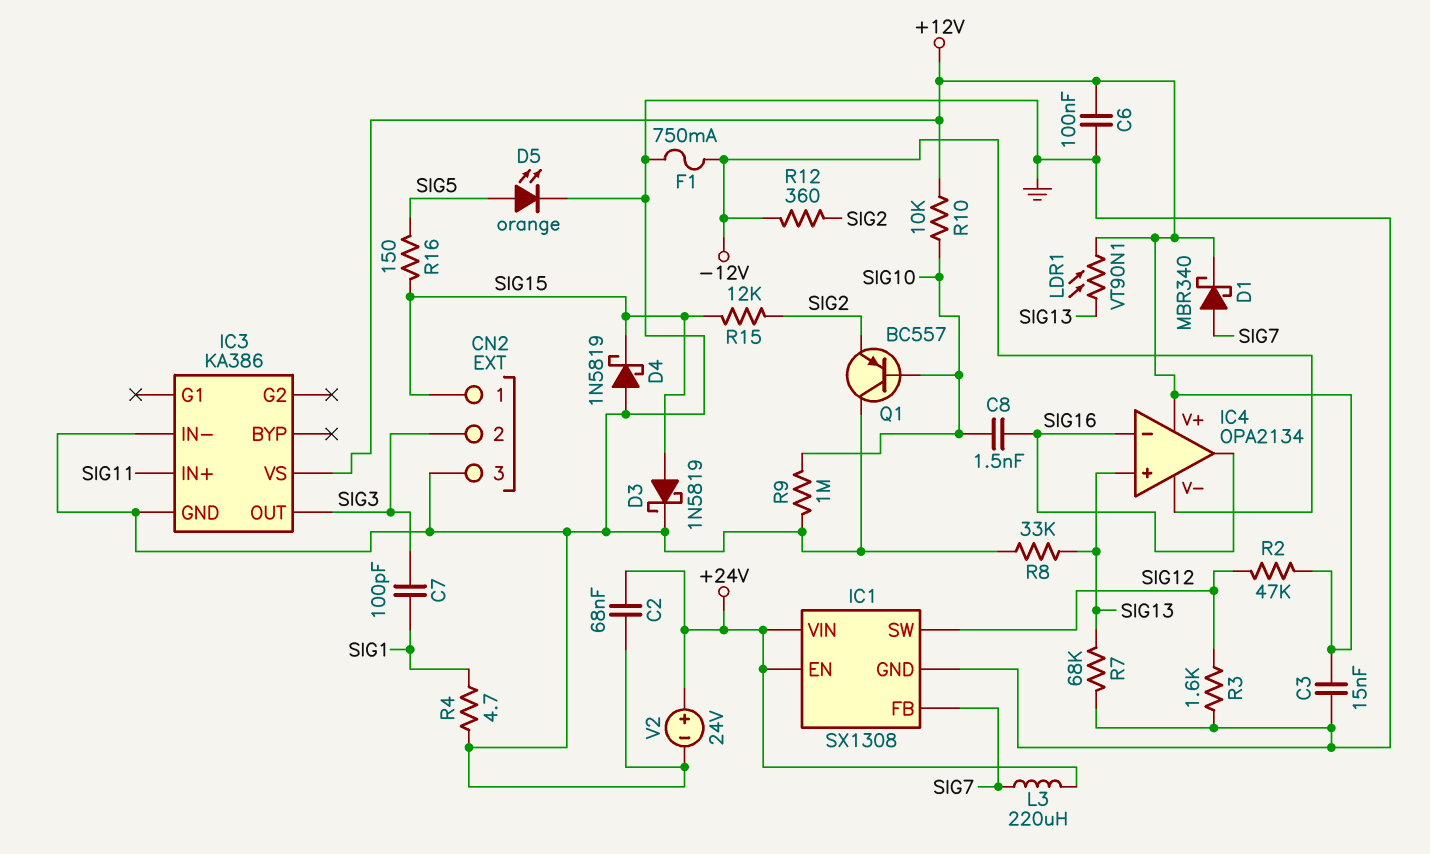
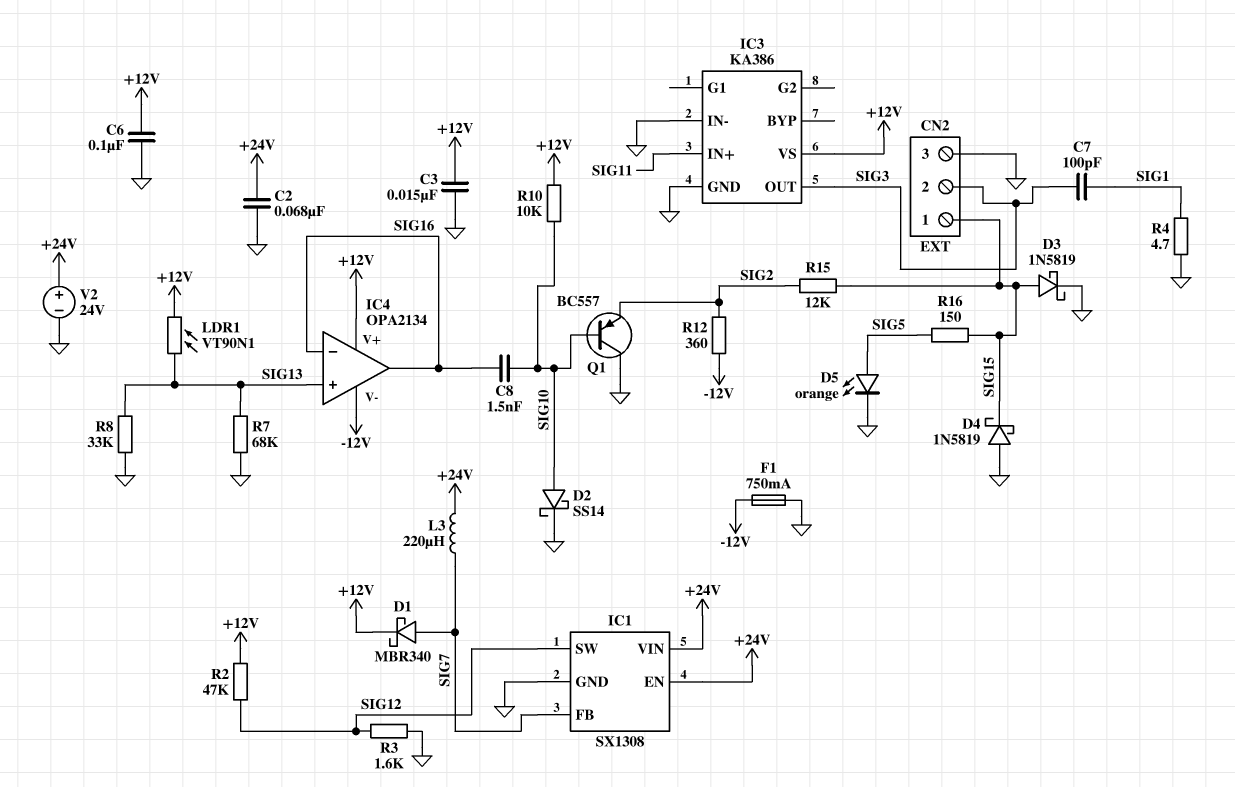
D2: none -> schottky SS14 (A SIG10, K GND)
R9: 1M (GND, SIG10) -> none

